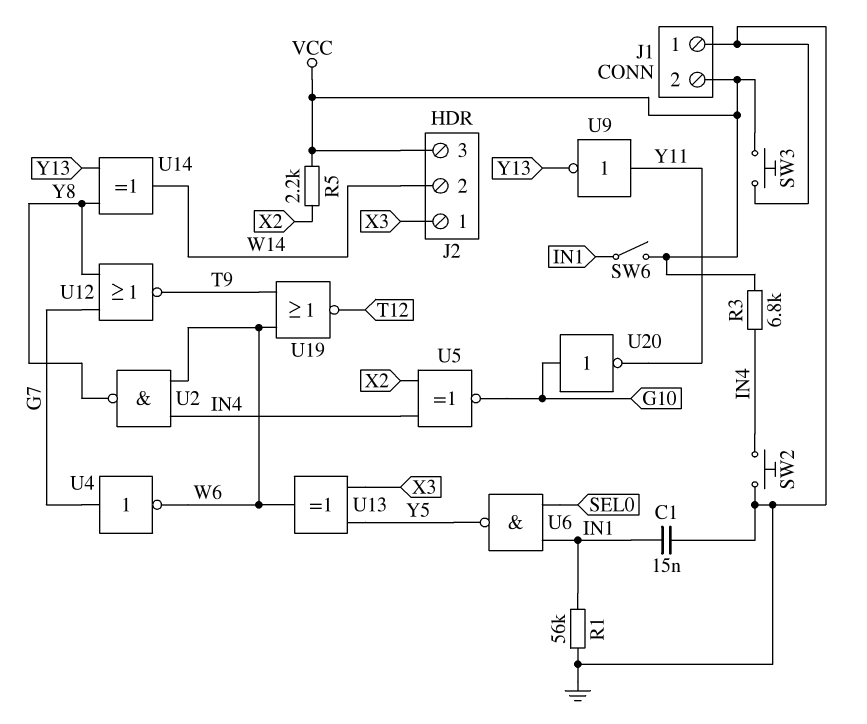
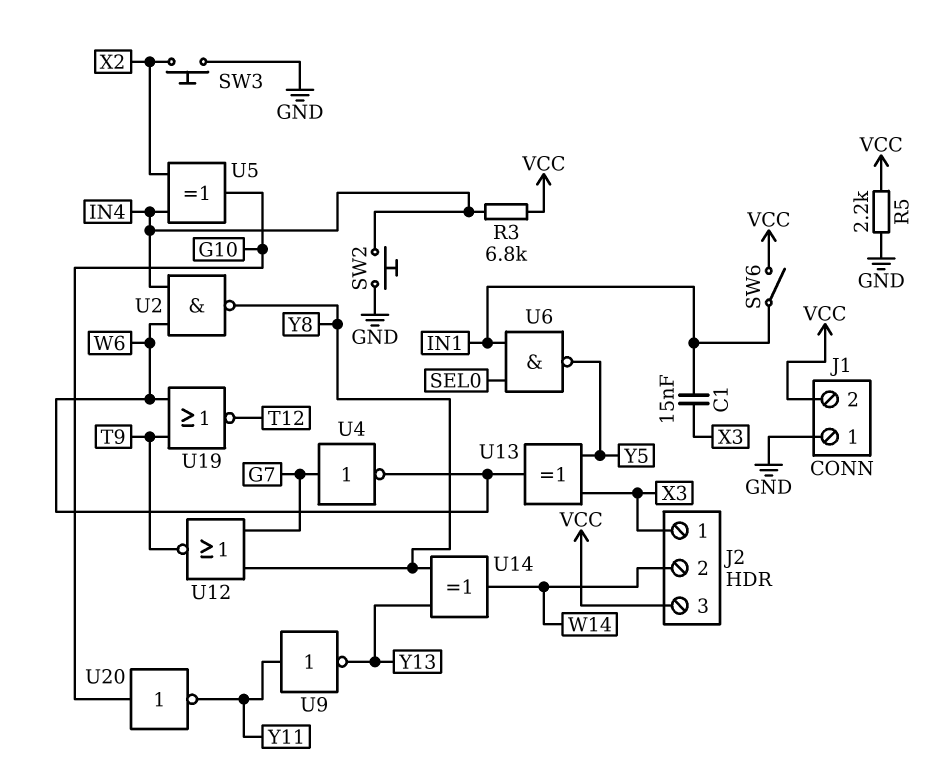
C1: 15nF (GND, IN1) -> 15nF (IN1, X3)
R1: 56k (GND, IN1) -> none
R5: 2.2k (VCC, X2) -> 2.2k (GND, VCC)
SW3: button (GND, VCC) -> button (GND, X2)
U5: XNOR (in IN4, in X2, out G10) -> XOR (in IN4, in X2, out G10)

